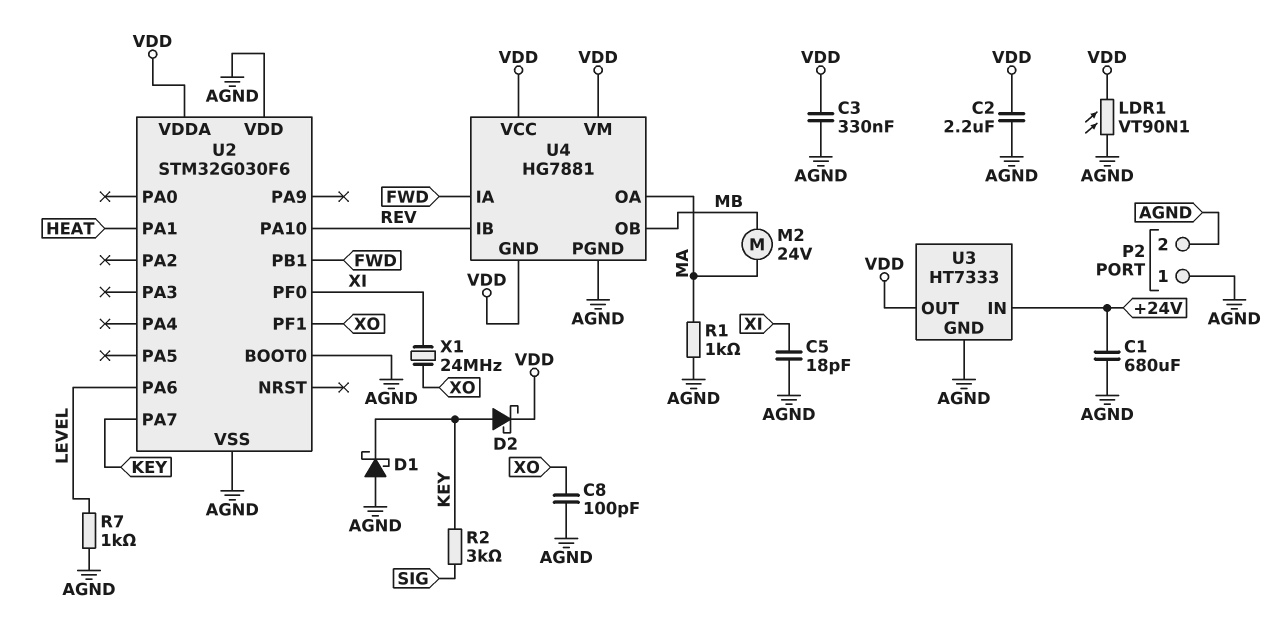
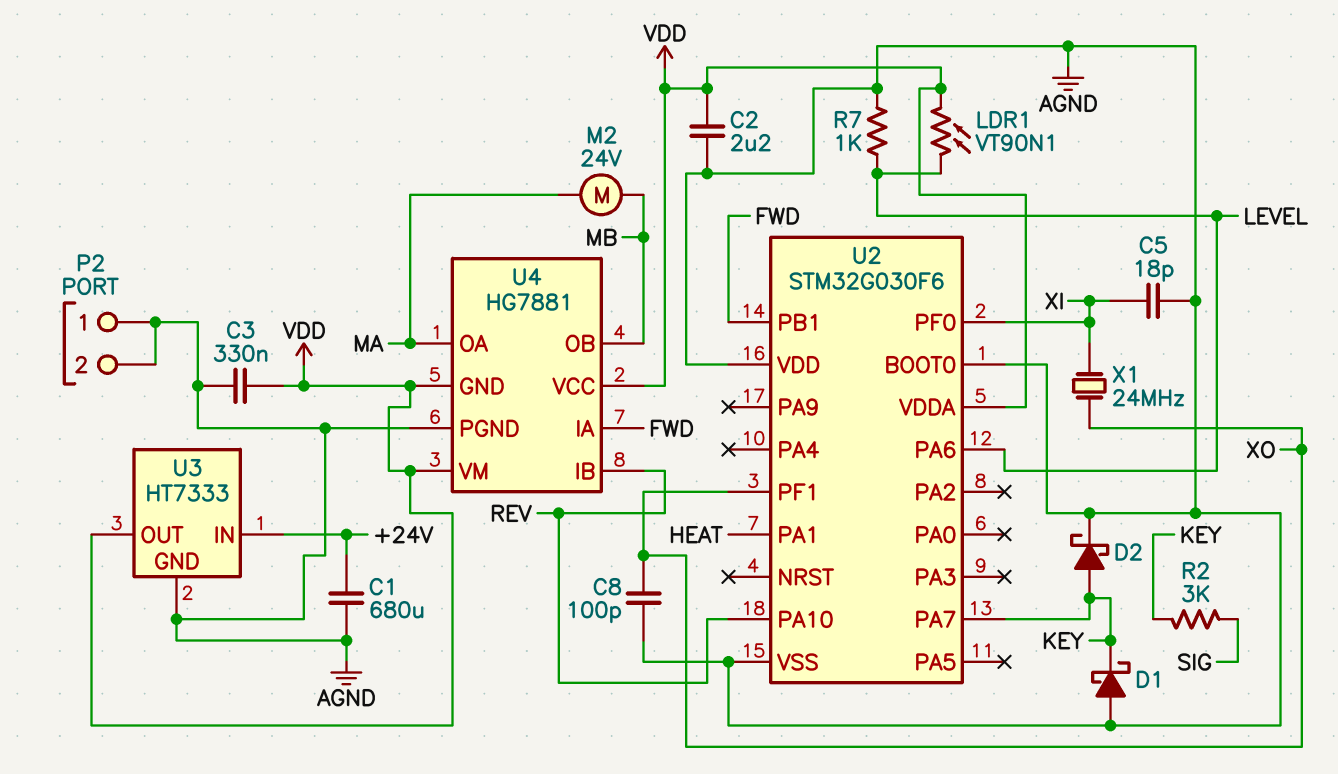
D2: schottky (A KEY, K VDD) -> schottky (A KEY, K AGND)
LDR1: VT90N1 (AGND, VDD) -> VT90N1 (LEVEL, VDD)
R1: 1k (AGND, MA) -> none

